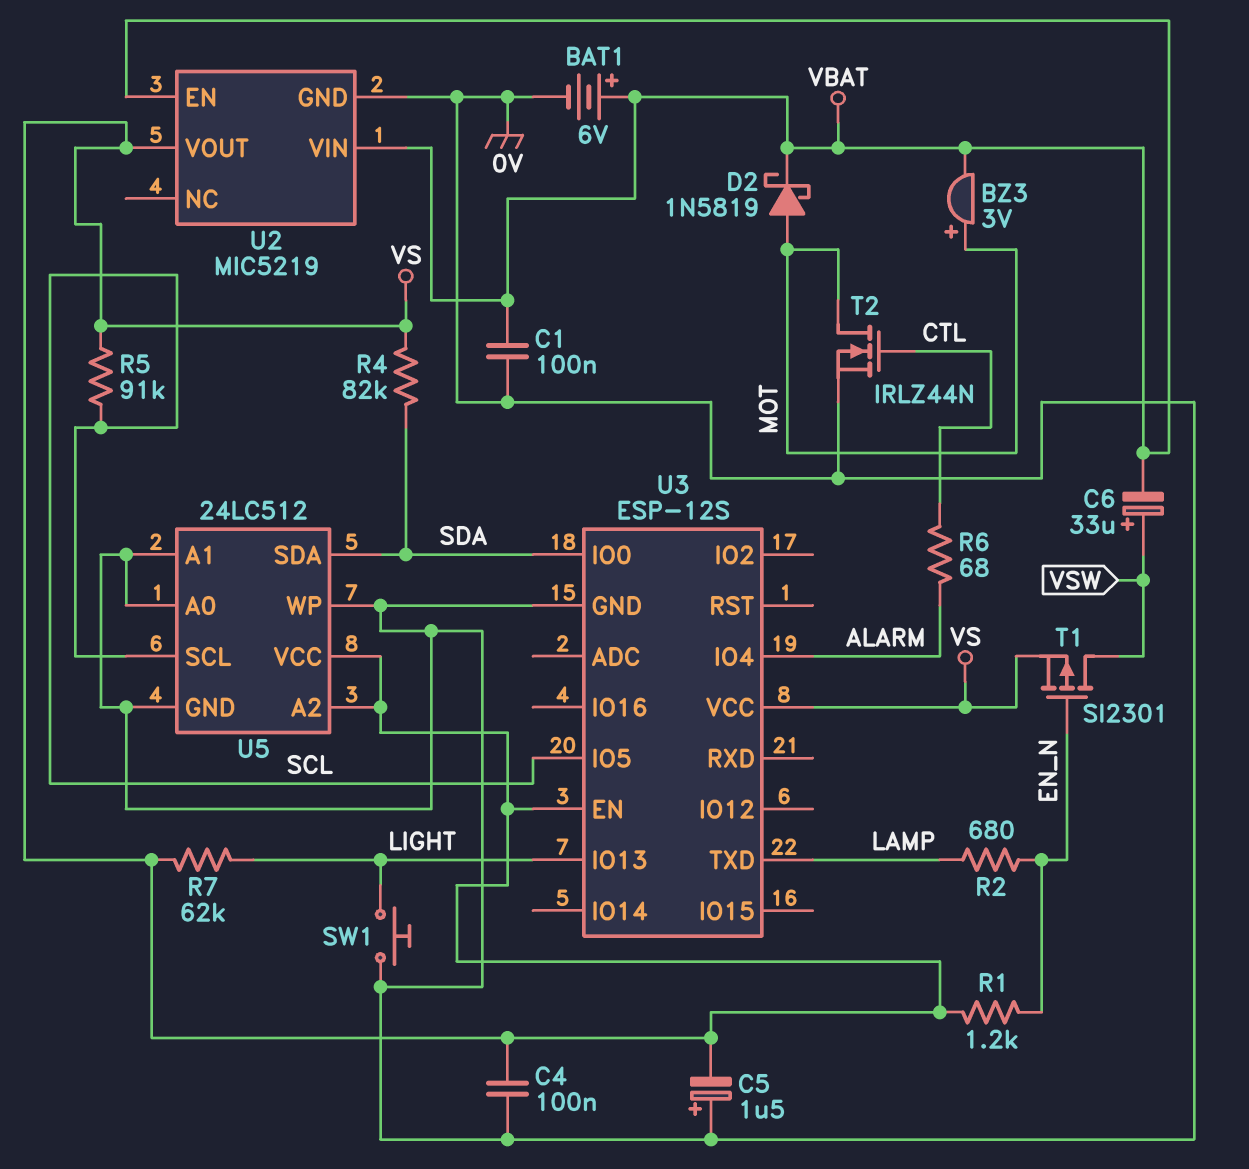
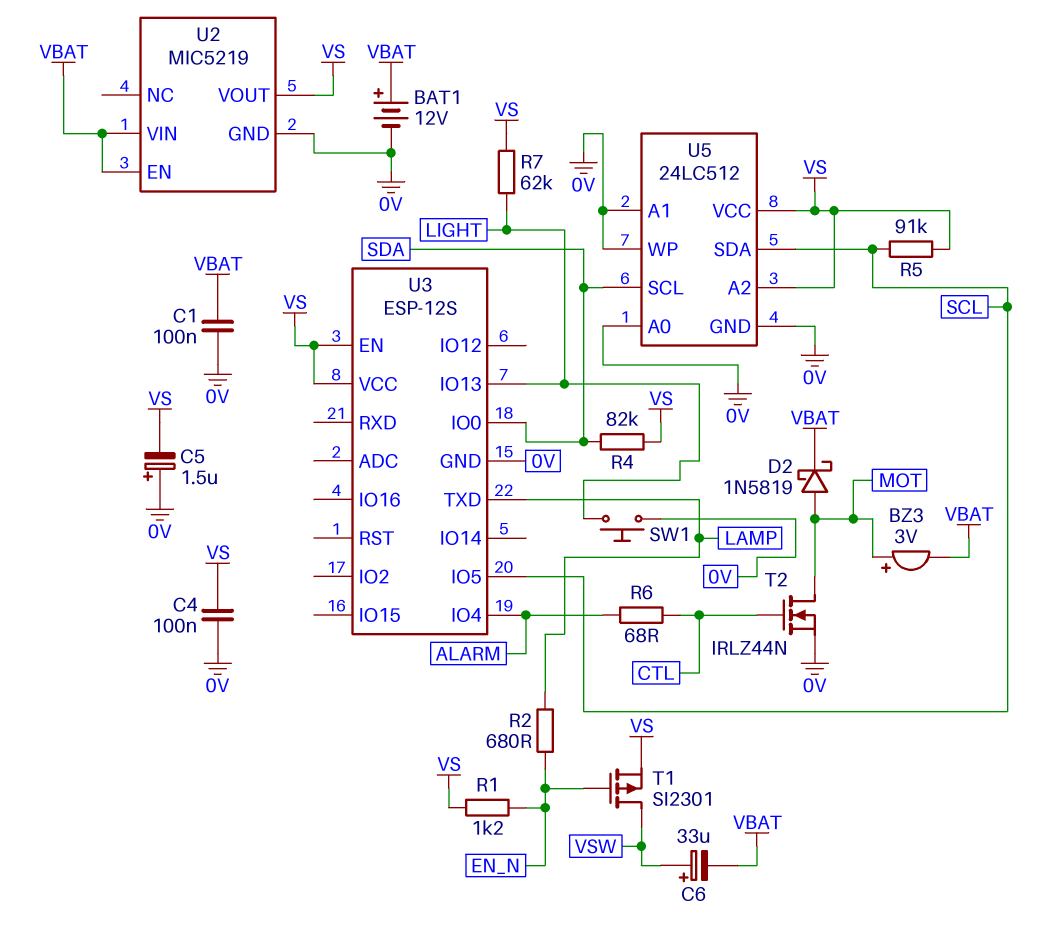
BAT1: 6V (plus VBAT, minus 0V) -> 12V (plus VBAT, minus 0V)
U5 pin SCL: SCL -> SDA
U5 pin SDA: SDA -> SCL

